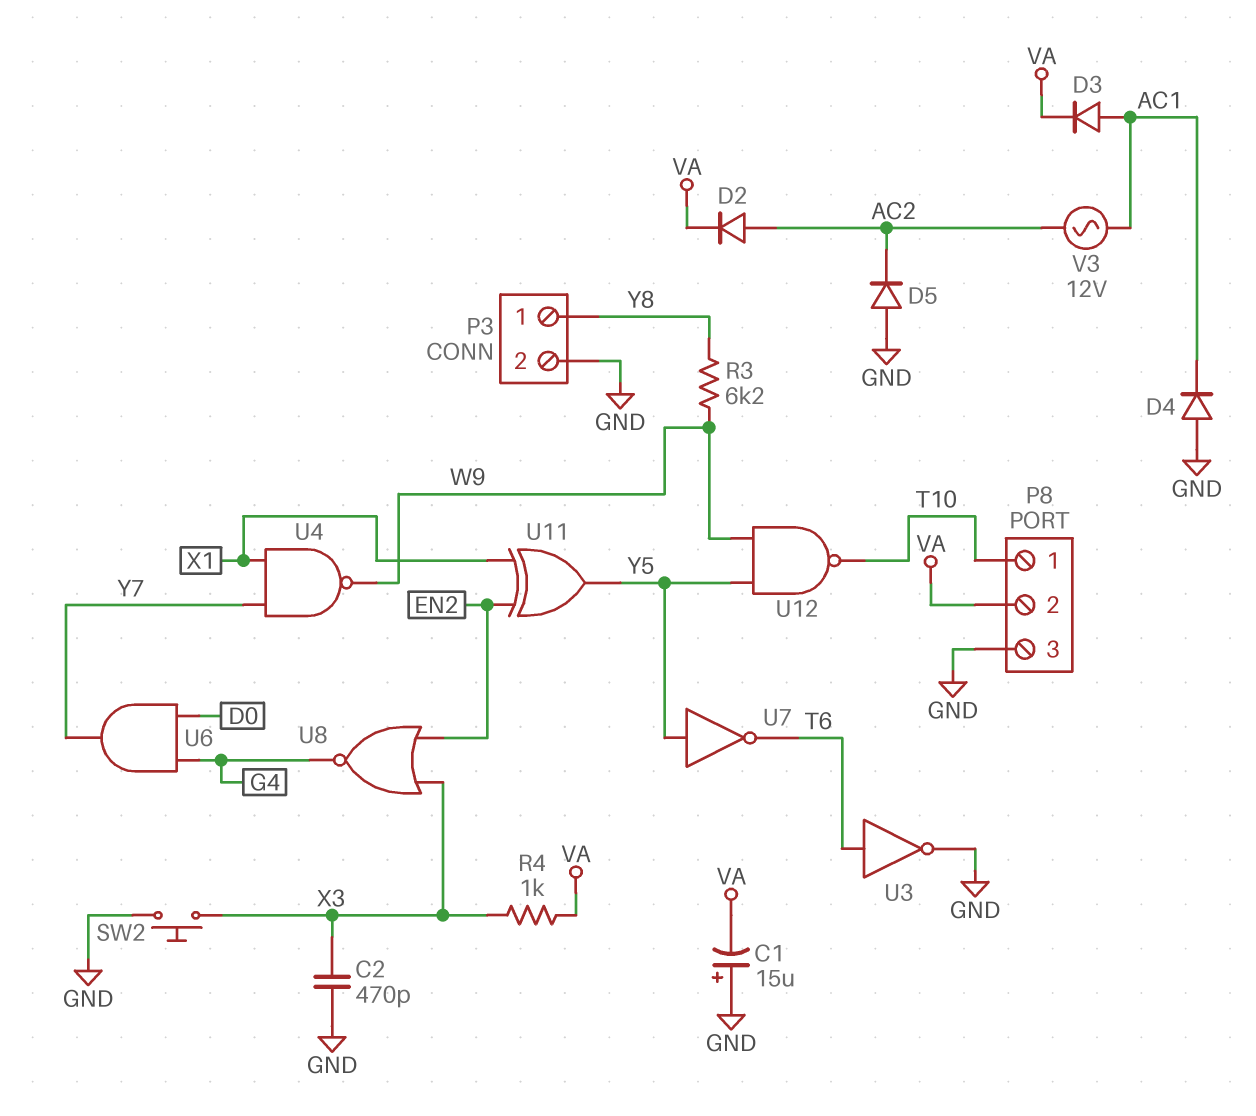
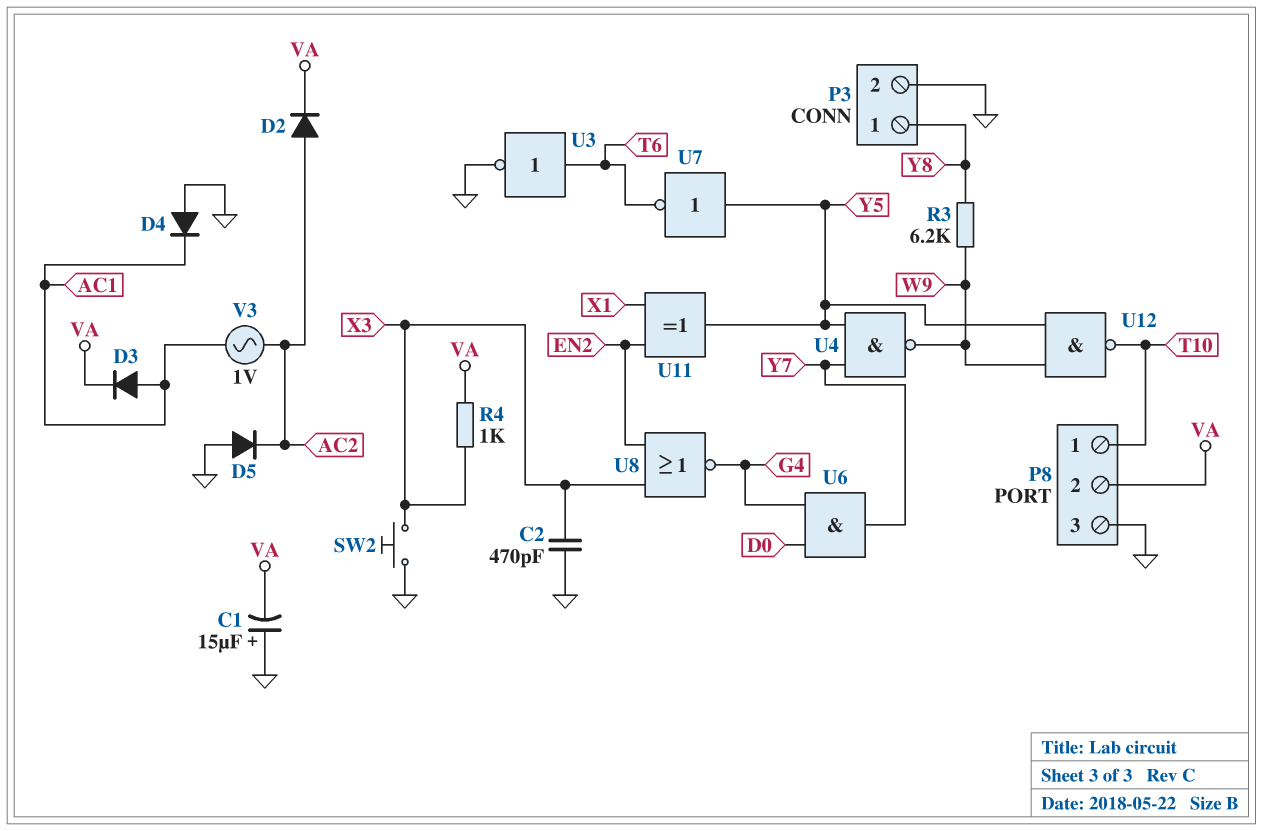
U4: NAND (in X1, in Y7, out W9) -> NAND (in Y5, in Y7, out W9)
V3: AC 12V (AC1, AC2) -> AC 1V (AC1, AC2)

